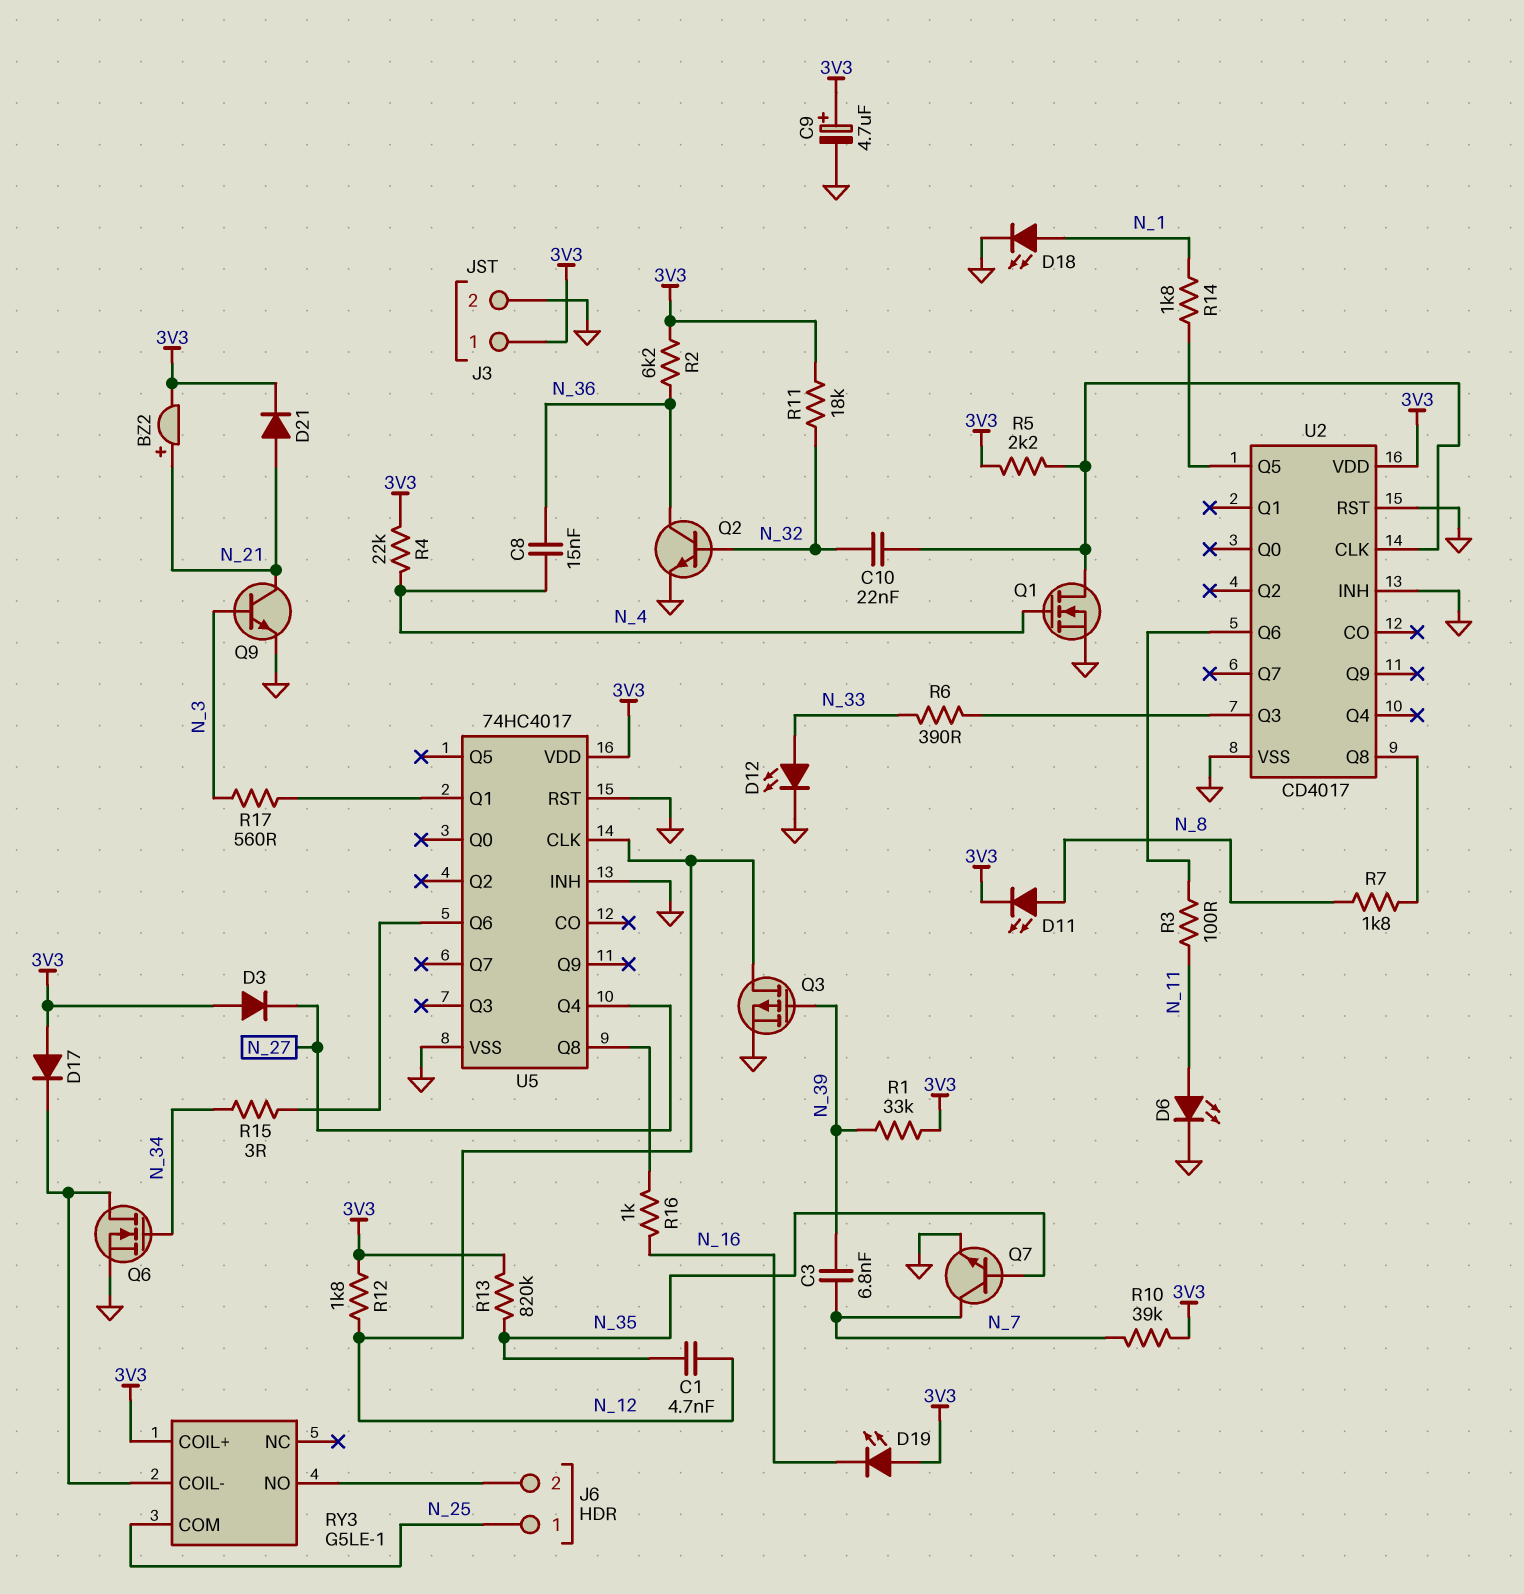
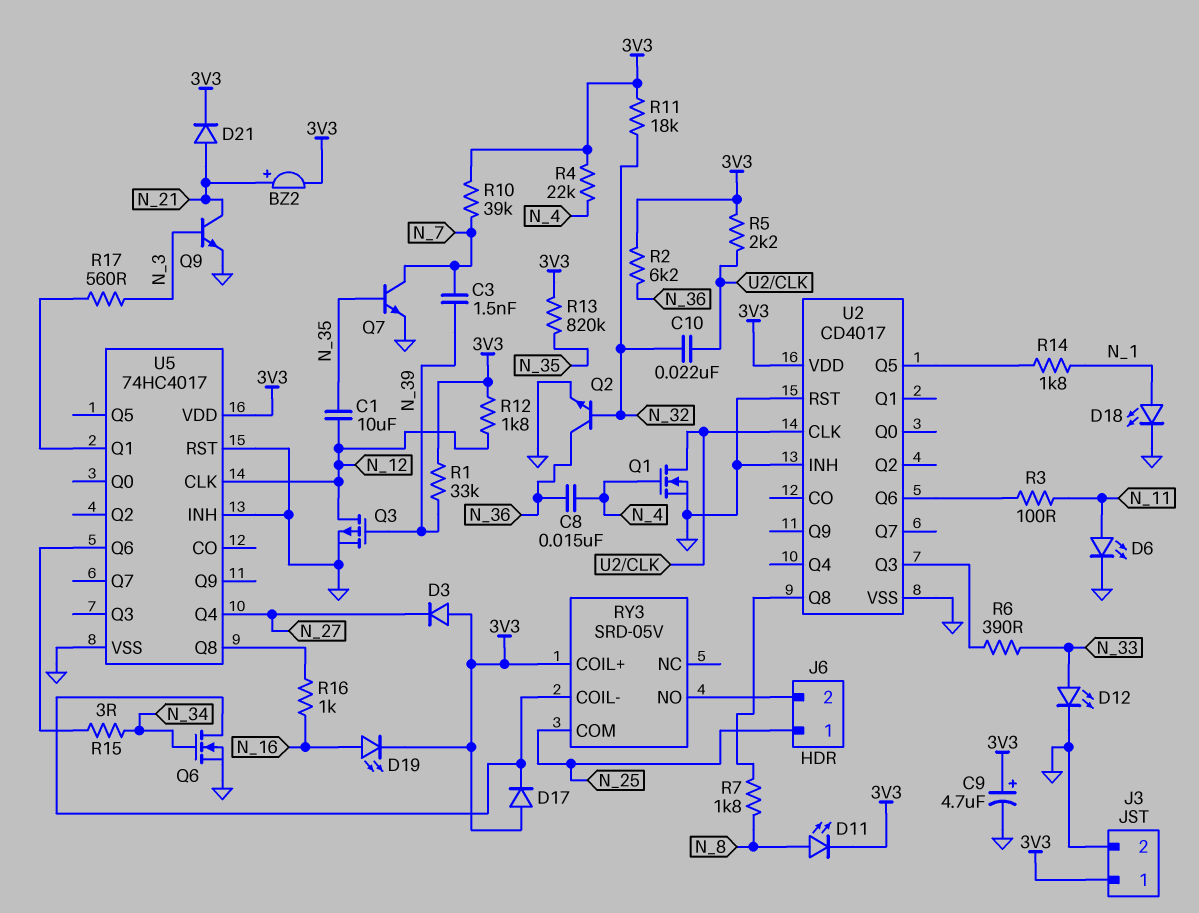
C1: 4.7nF (N_12, N_35) -> 10uF (N_12, N_35)
C3: 6.8nF (N_7, N_39) -> 1.5nF (N_7, N_39)
D19: LED (A 3V3, K N_16) -> LED (A N_16, K 3V3)
RY3: G5LE-1 -> SRD-05V

